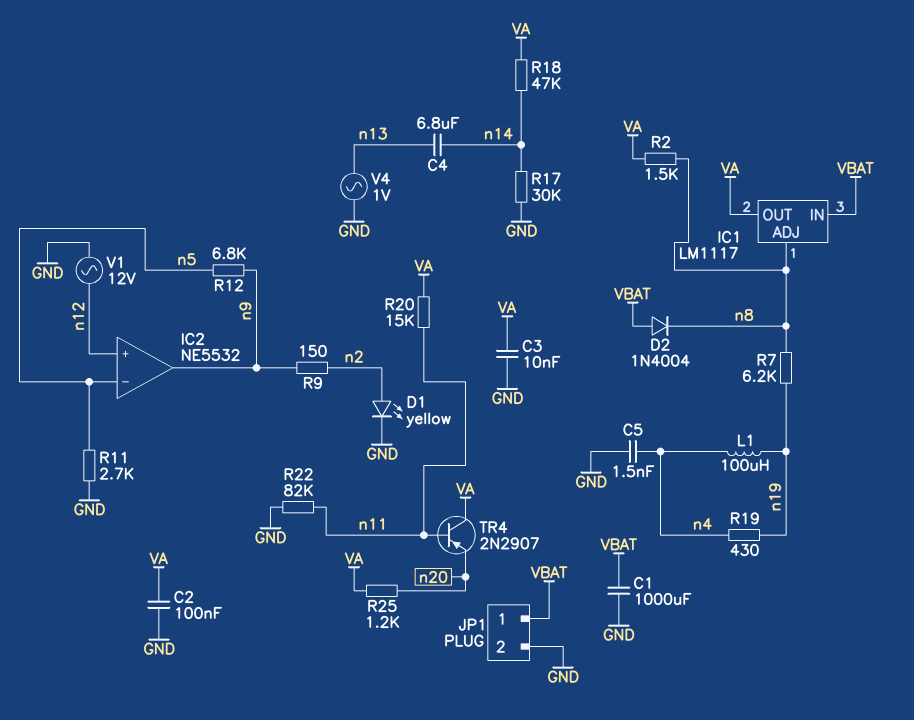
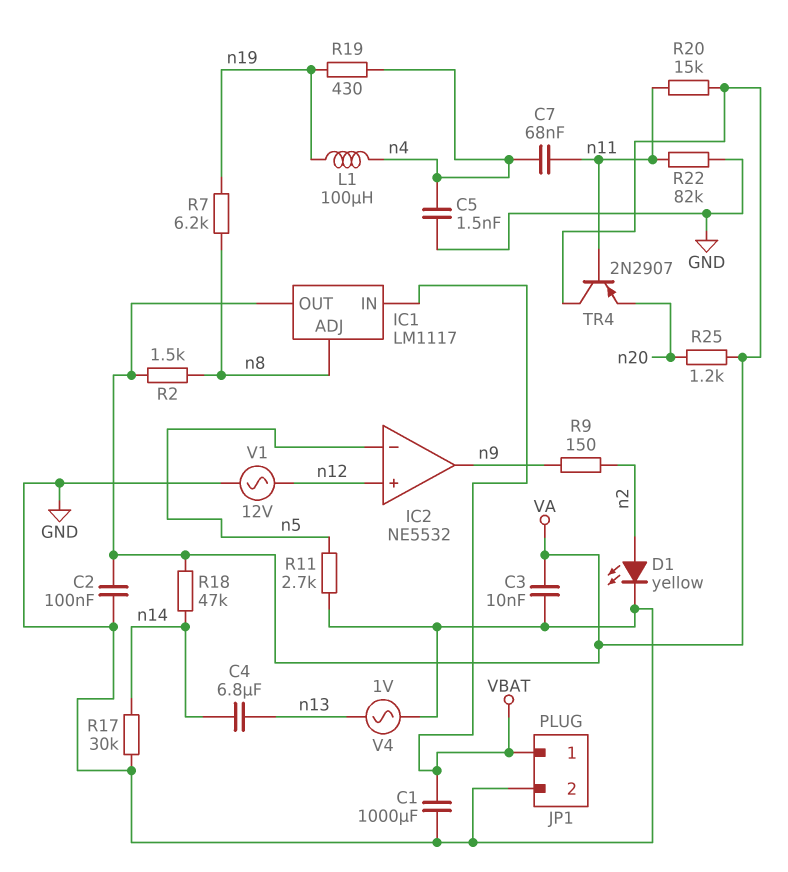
C7: none -> 68nF (n4, n11)
D2: diode 1N4004 (A VBAT, K n8) -> none
R12: 6.8k (n5, n9) -> none

